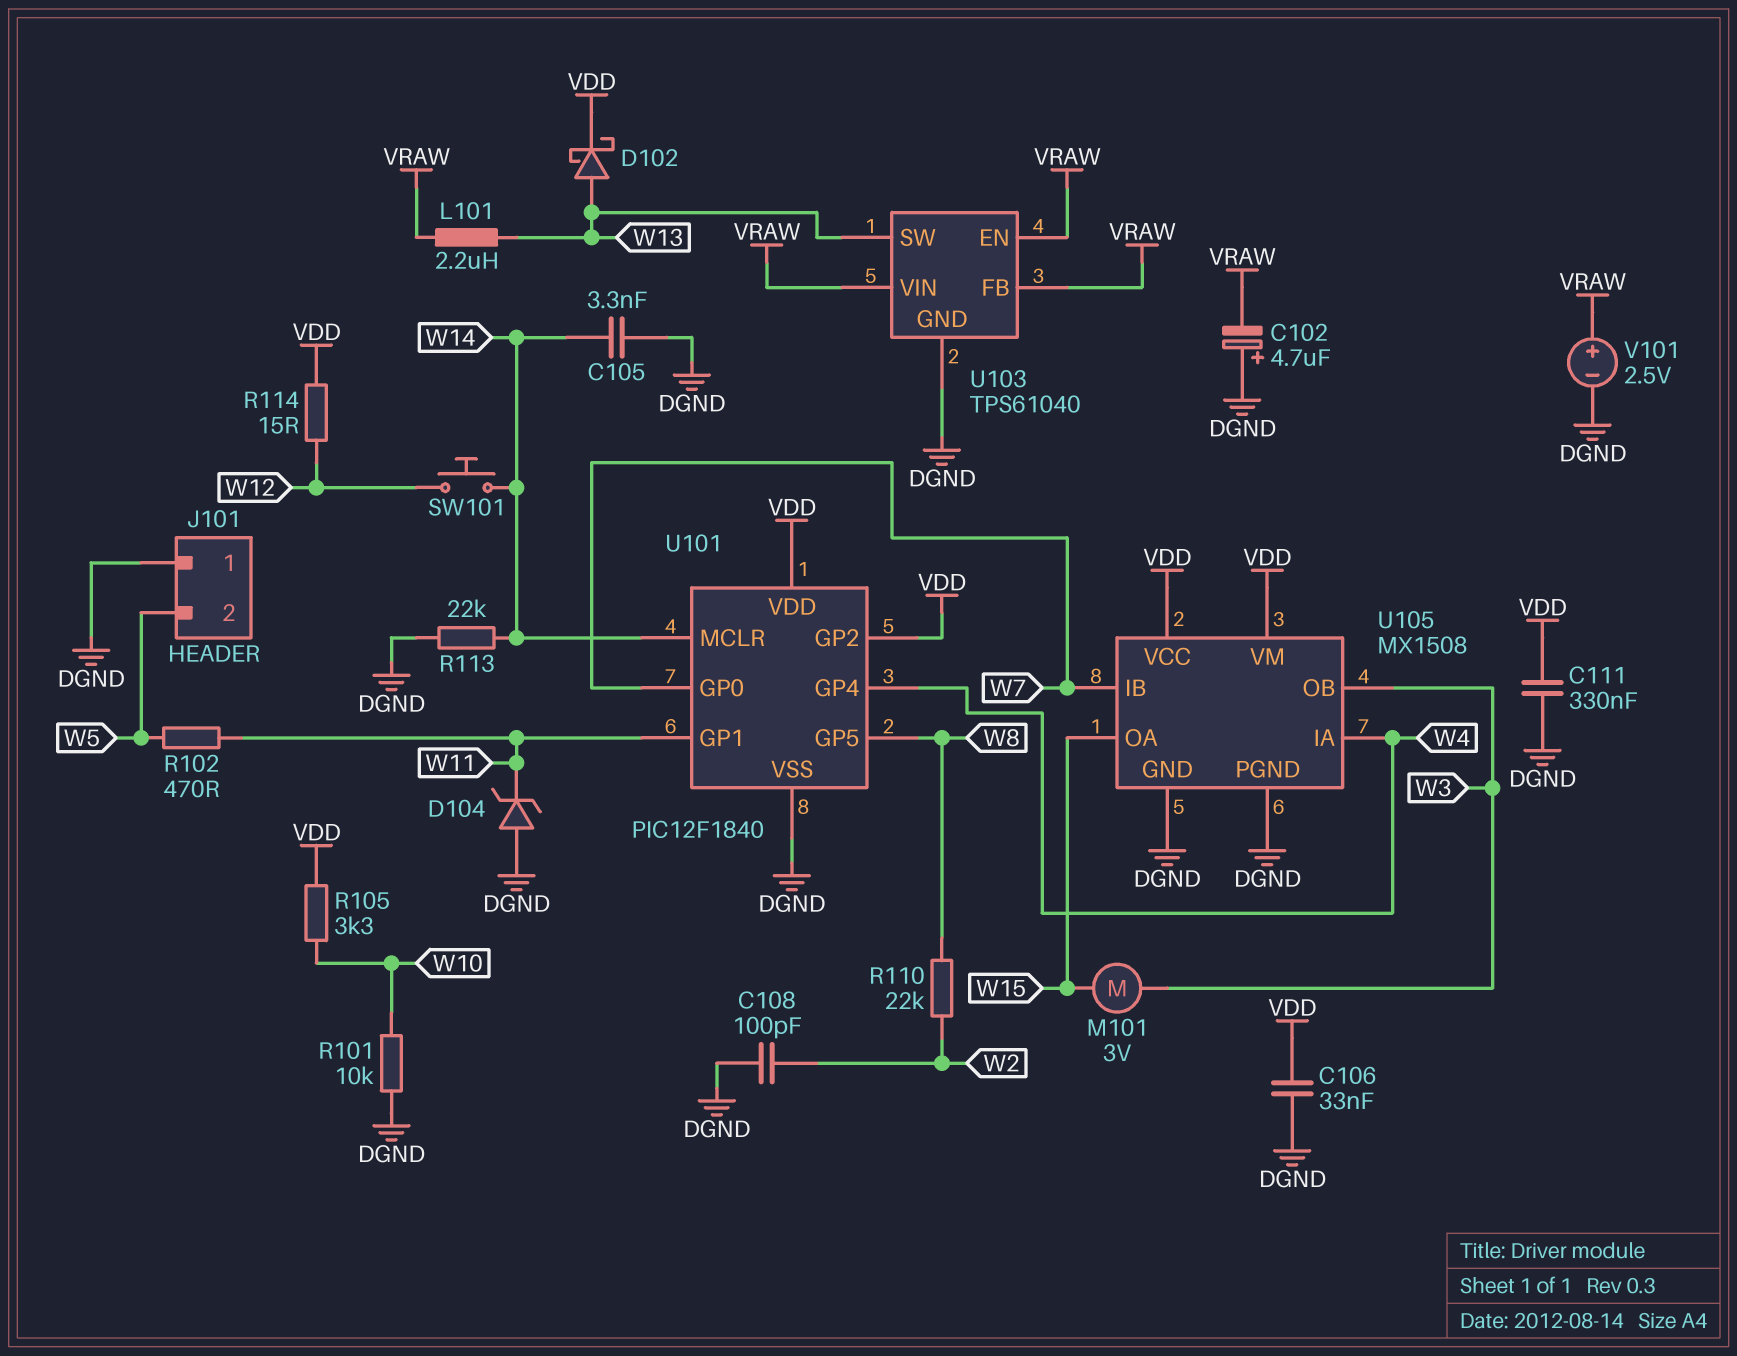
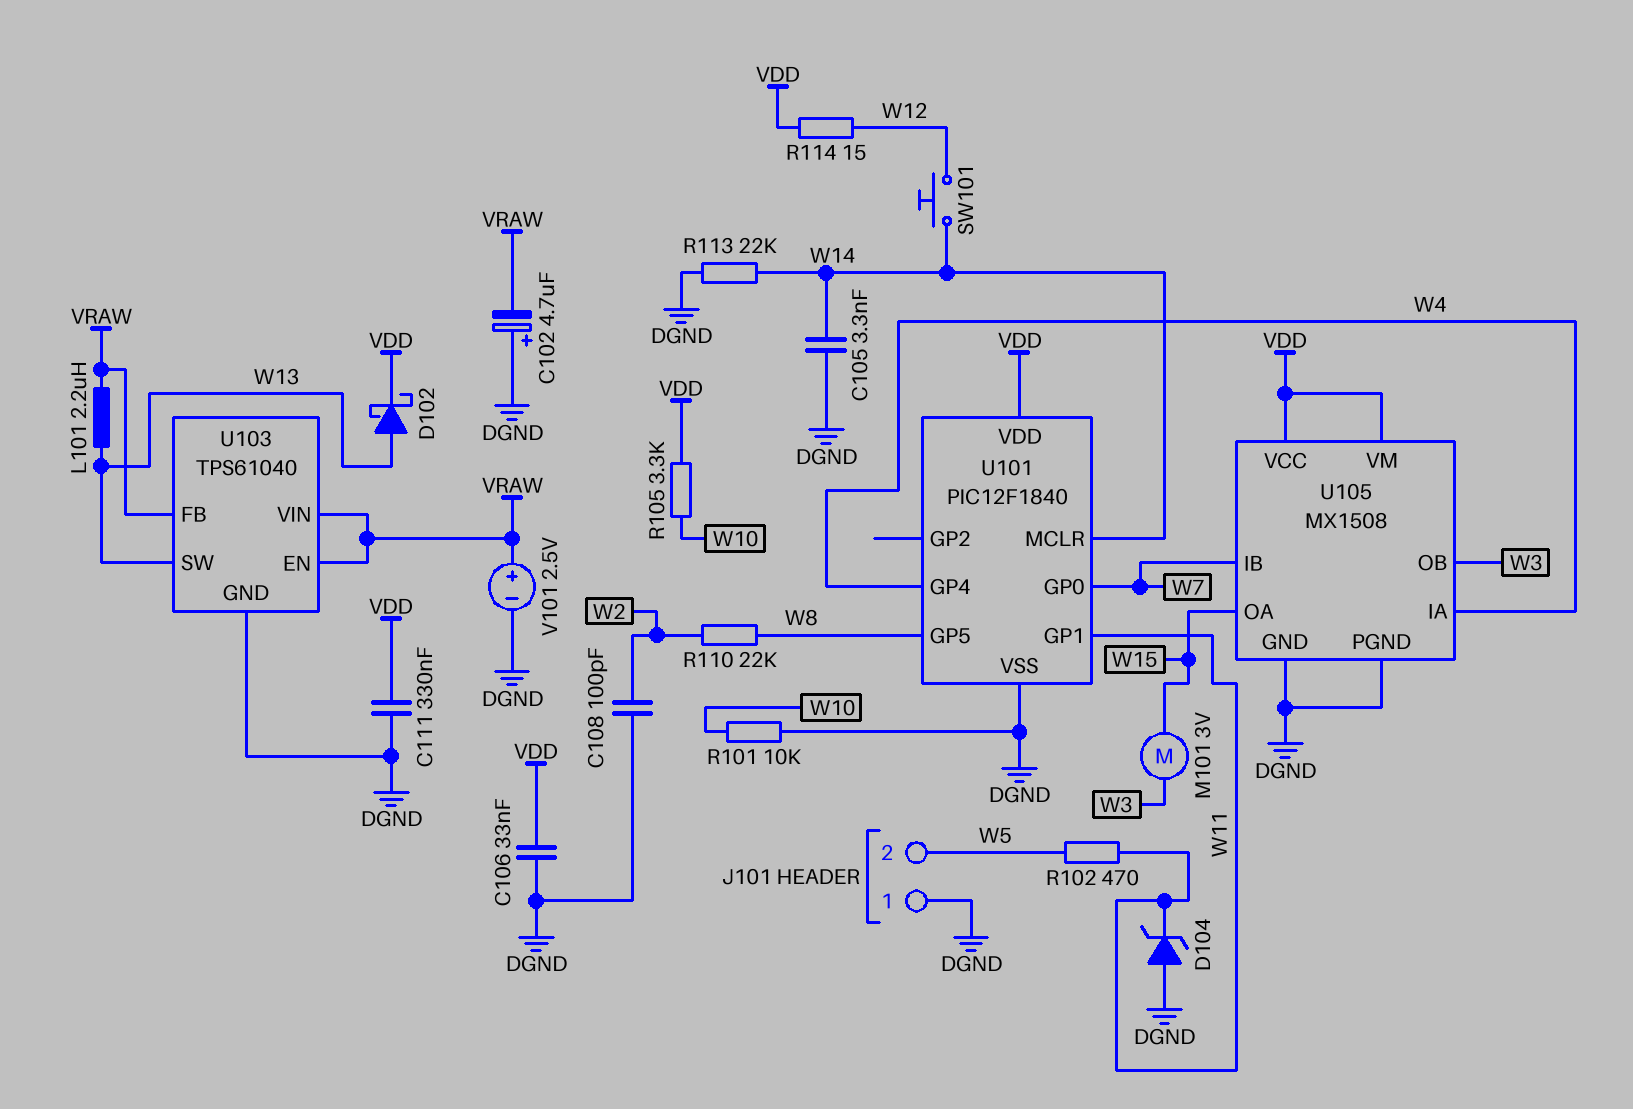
U101 pin GP2: VDD -> none

